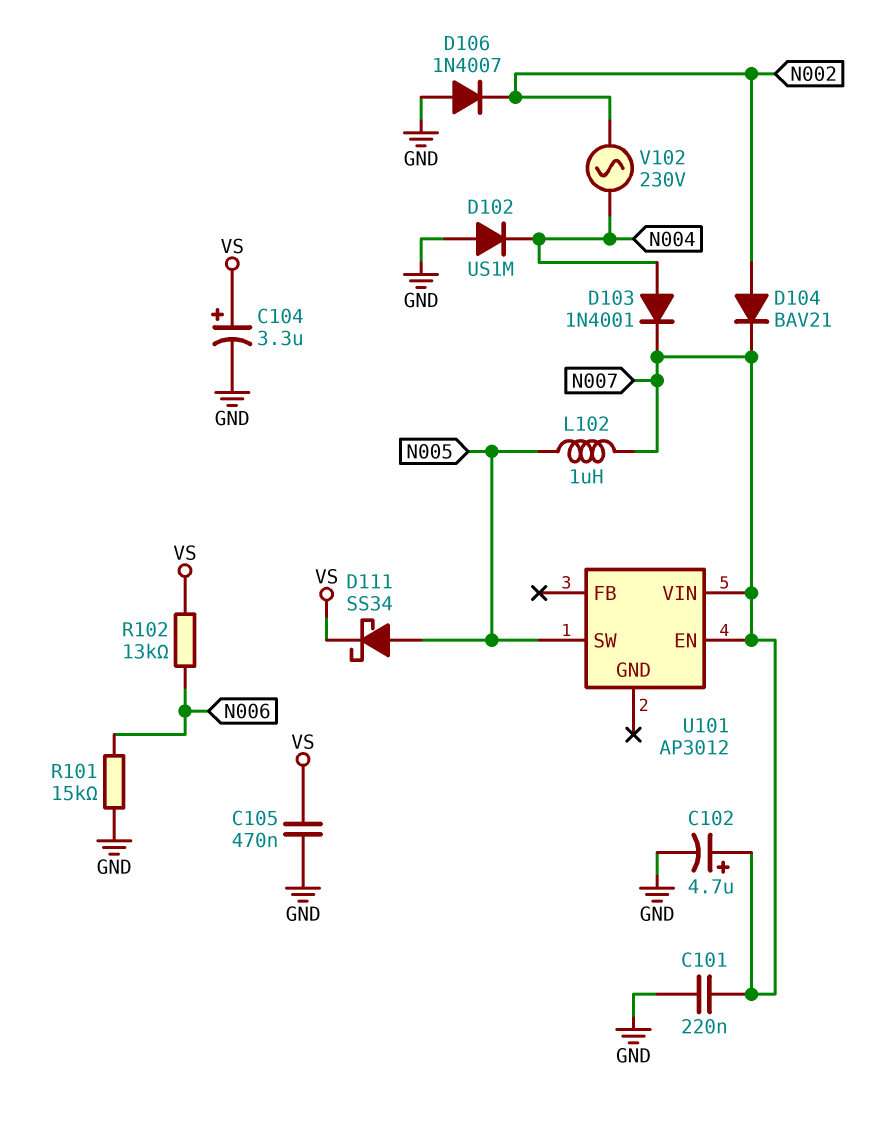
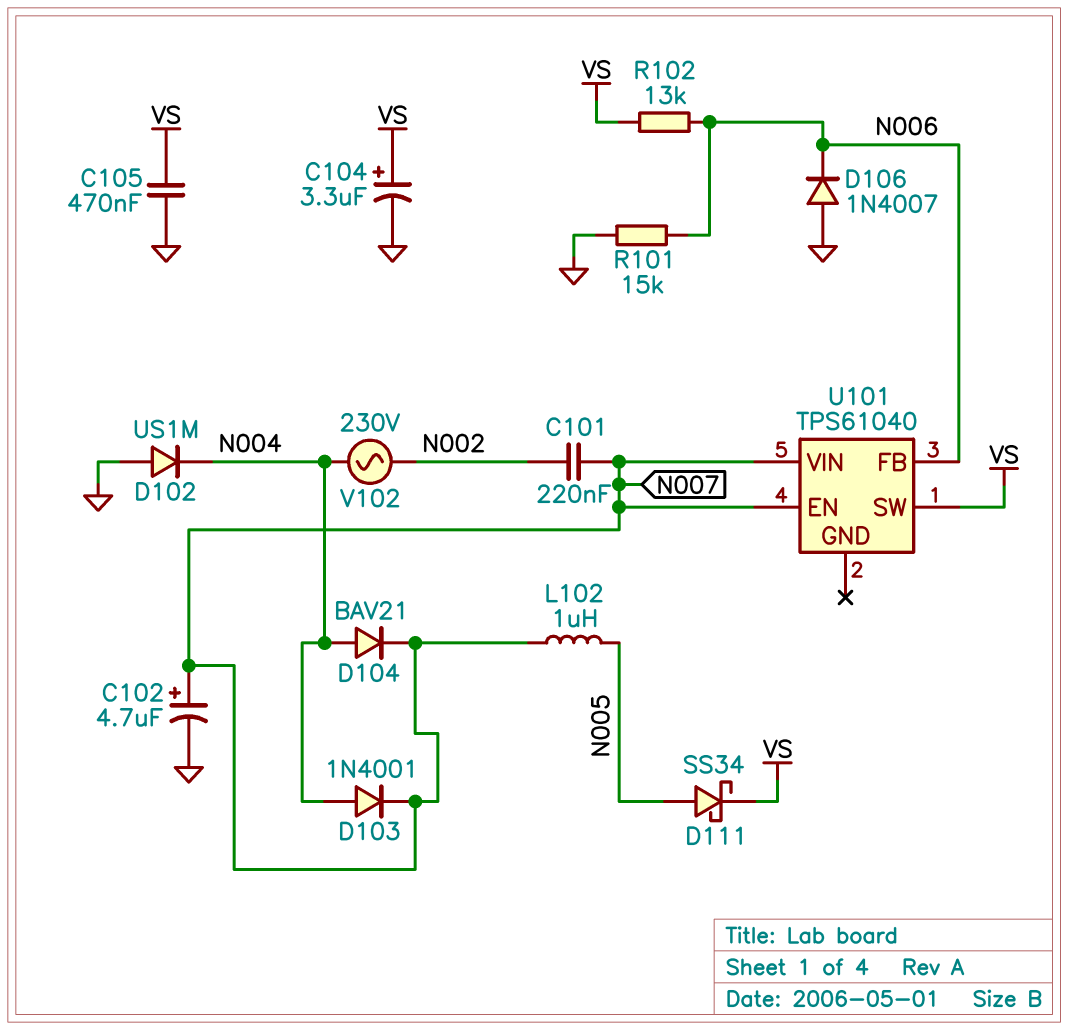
C101: 220nF (GND, N007) -> 220nF (N002, N007)
D104: diode BAV21 (A N002, K N007) -> diode BAV21 (A N004, K N007)
D106: diode 1N4007 (A GND, K N002) -> diode 1N4007 (A GND, K N006)
U101: AP3012 -> TPS61040
U101 pin FB: none -> N006
U101 pin SW: N005 -> VS

